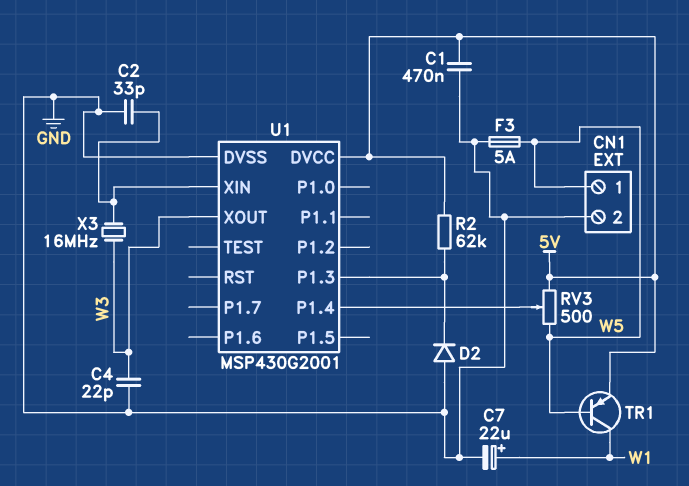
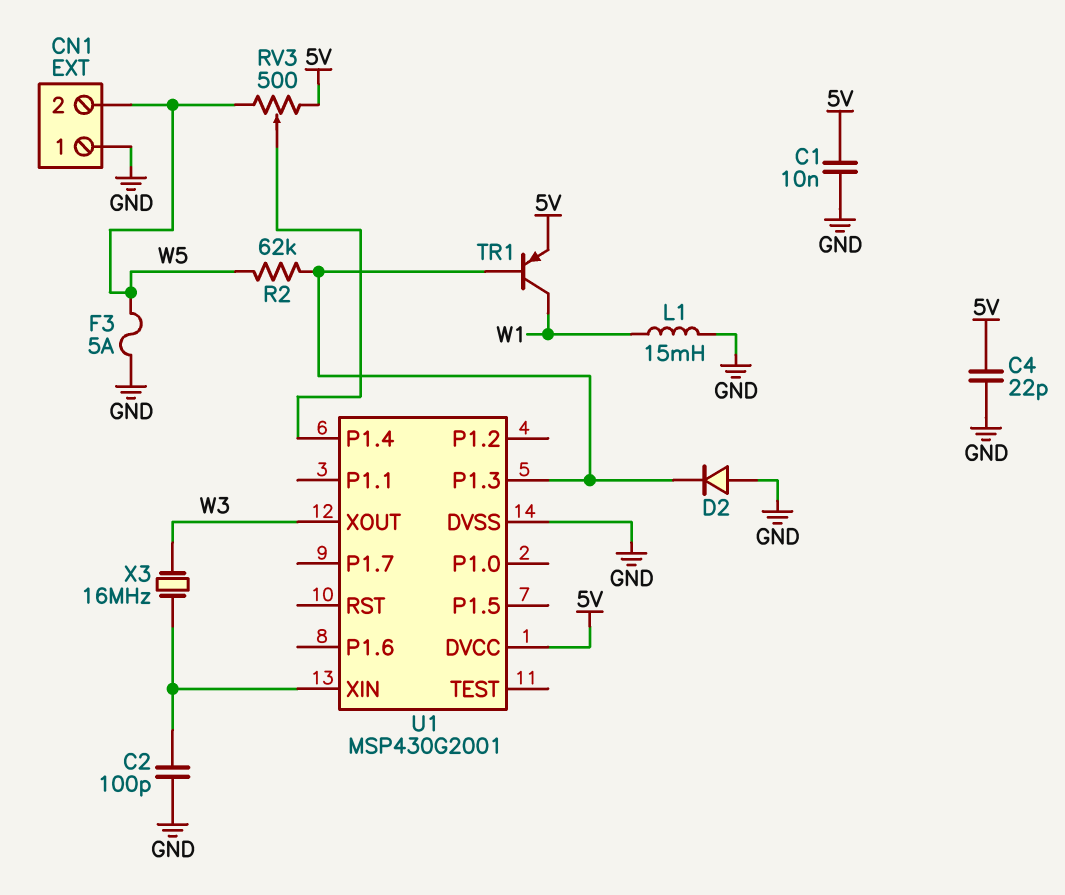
C1: 470nF (5V, GND) -> 10nF (5V, GND)
C2: 33pF (GND, U1/XIN) -> 100pF (GND, U1/XIN)
C4: 22pF (GND, W3) -> 22pF (5V, GND)
C7: 22uF (plus W1, minus GND) -> none
CN1 pin 1: W5 -> GND
CN1 pin 2: GND -> W5
L1: none -> 15mH (GND, W1)
R2: 62k (5V, U1/P1.3) -> 62k (U1/P1.3, W5)
TR1: PNP (B W5, C W1, E 5V) -> PNP (B U1/P1.3, C W1, E 5V)

